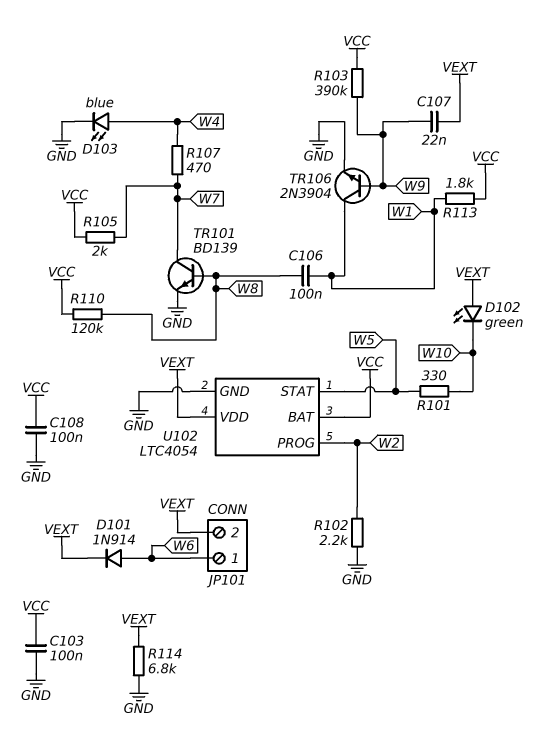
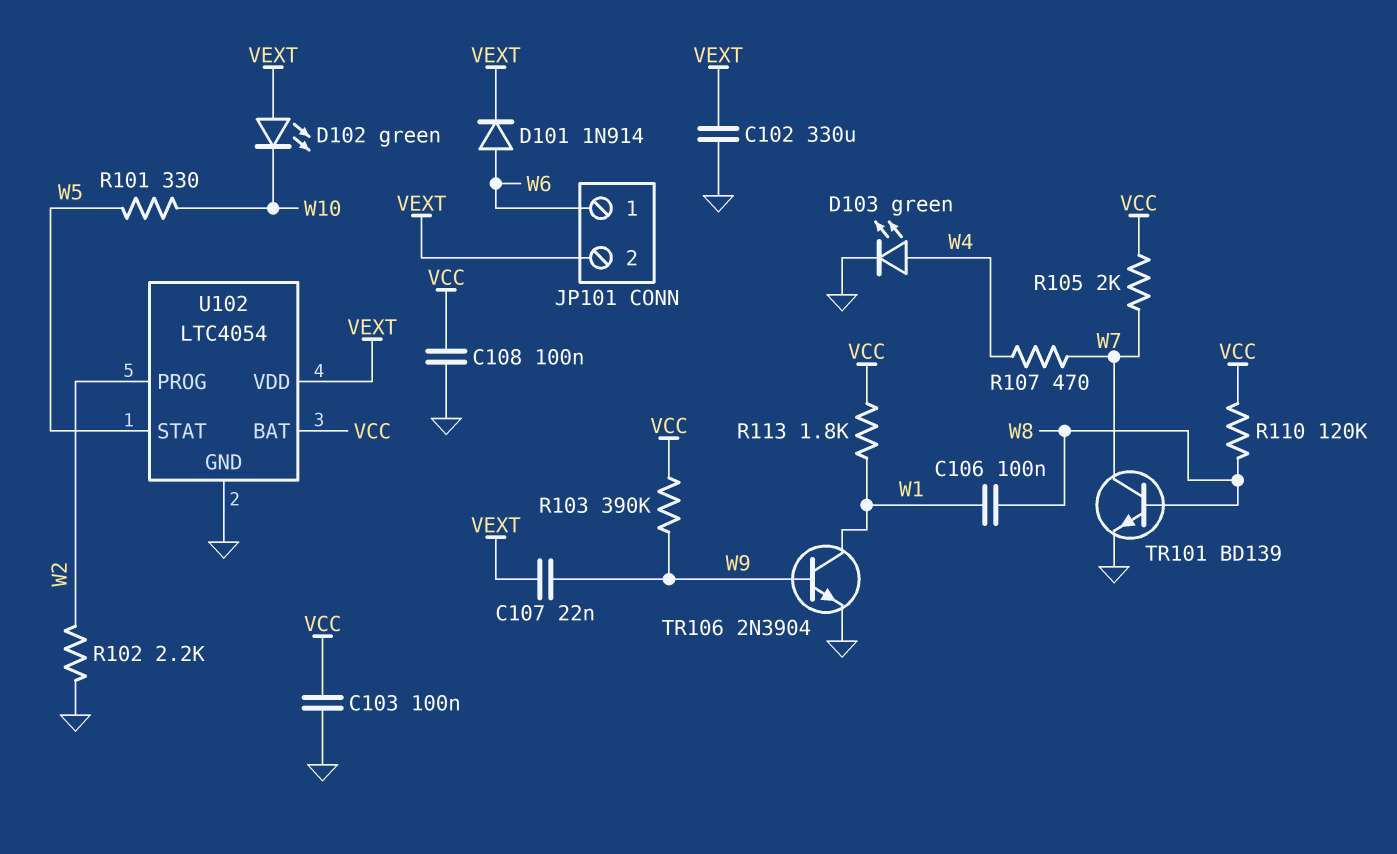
C102: none -> 330uF (GND, VEXT)
D103: LED blue (A W4, K GND) -> LED green (A W4, K GND)
R114: 6.8k (GND, VEXT) -> none

